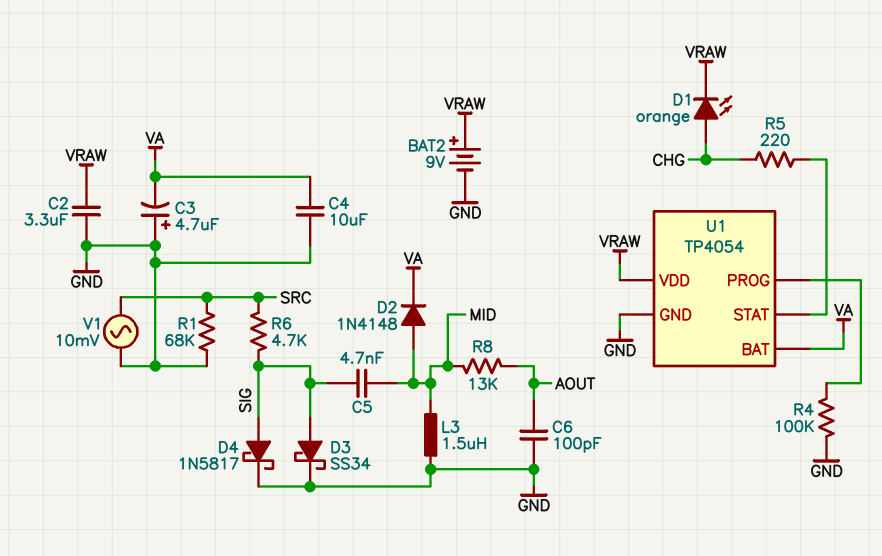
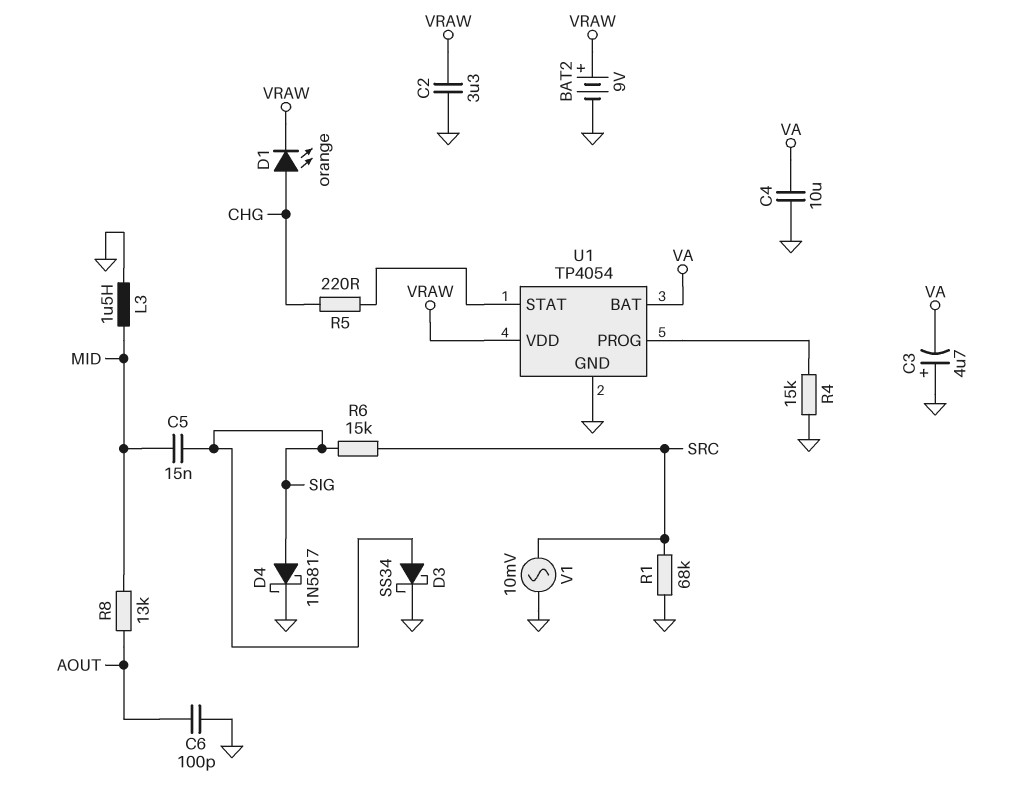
C5: 4.7nF (MID, SIG) -> 15nF (MID, SIG)
D2: diode 1N4148 (A MID, K VA) -> none
R4: 100k (GND, U1/PROG) -> 15k (GND, U1/PROG)
R6: 4.7k (SIG, SRC) -> 15k (SIG, SRC)

